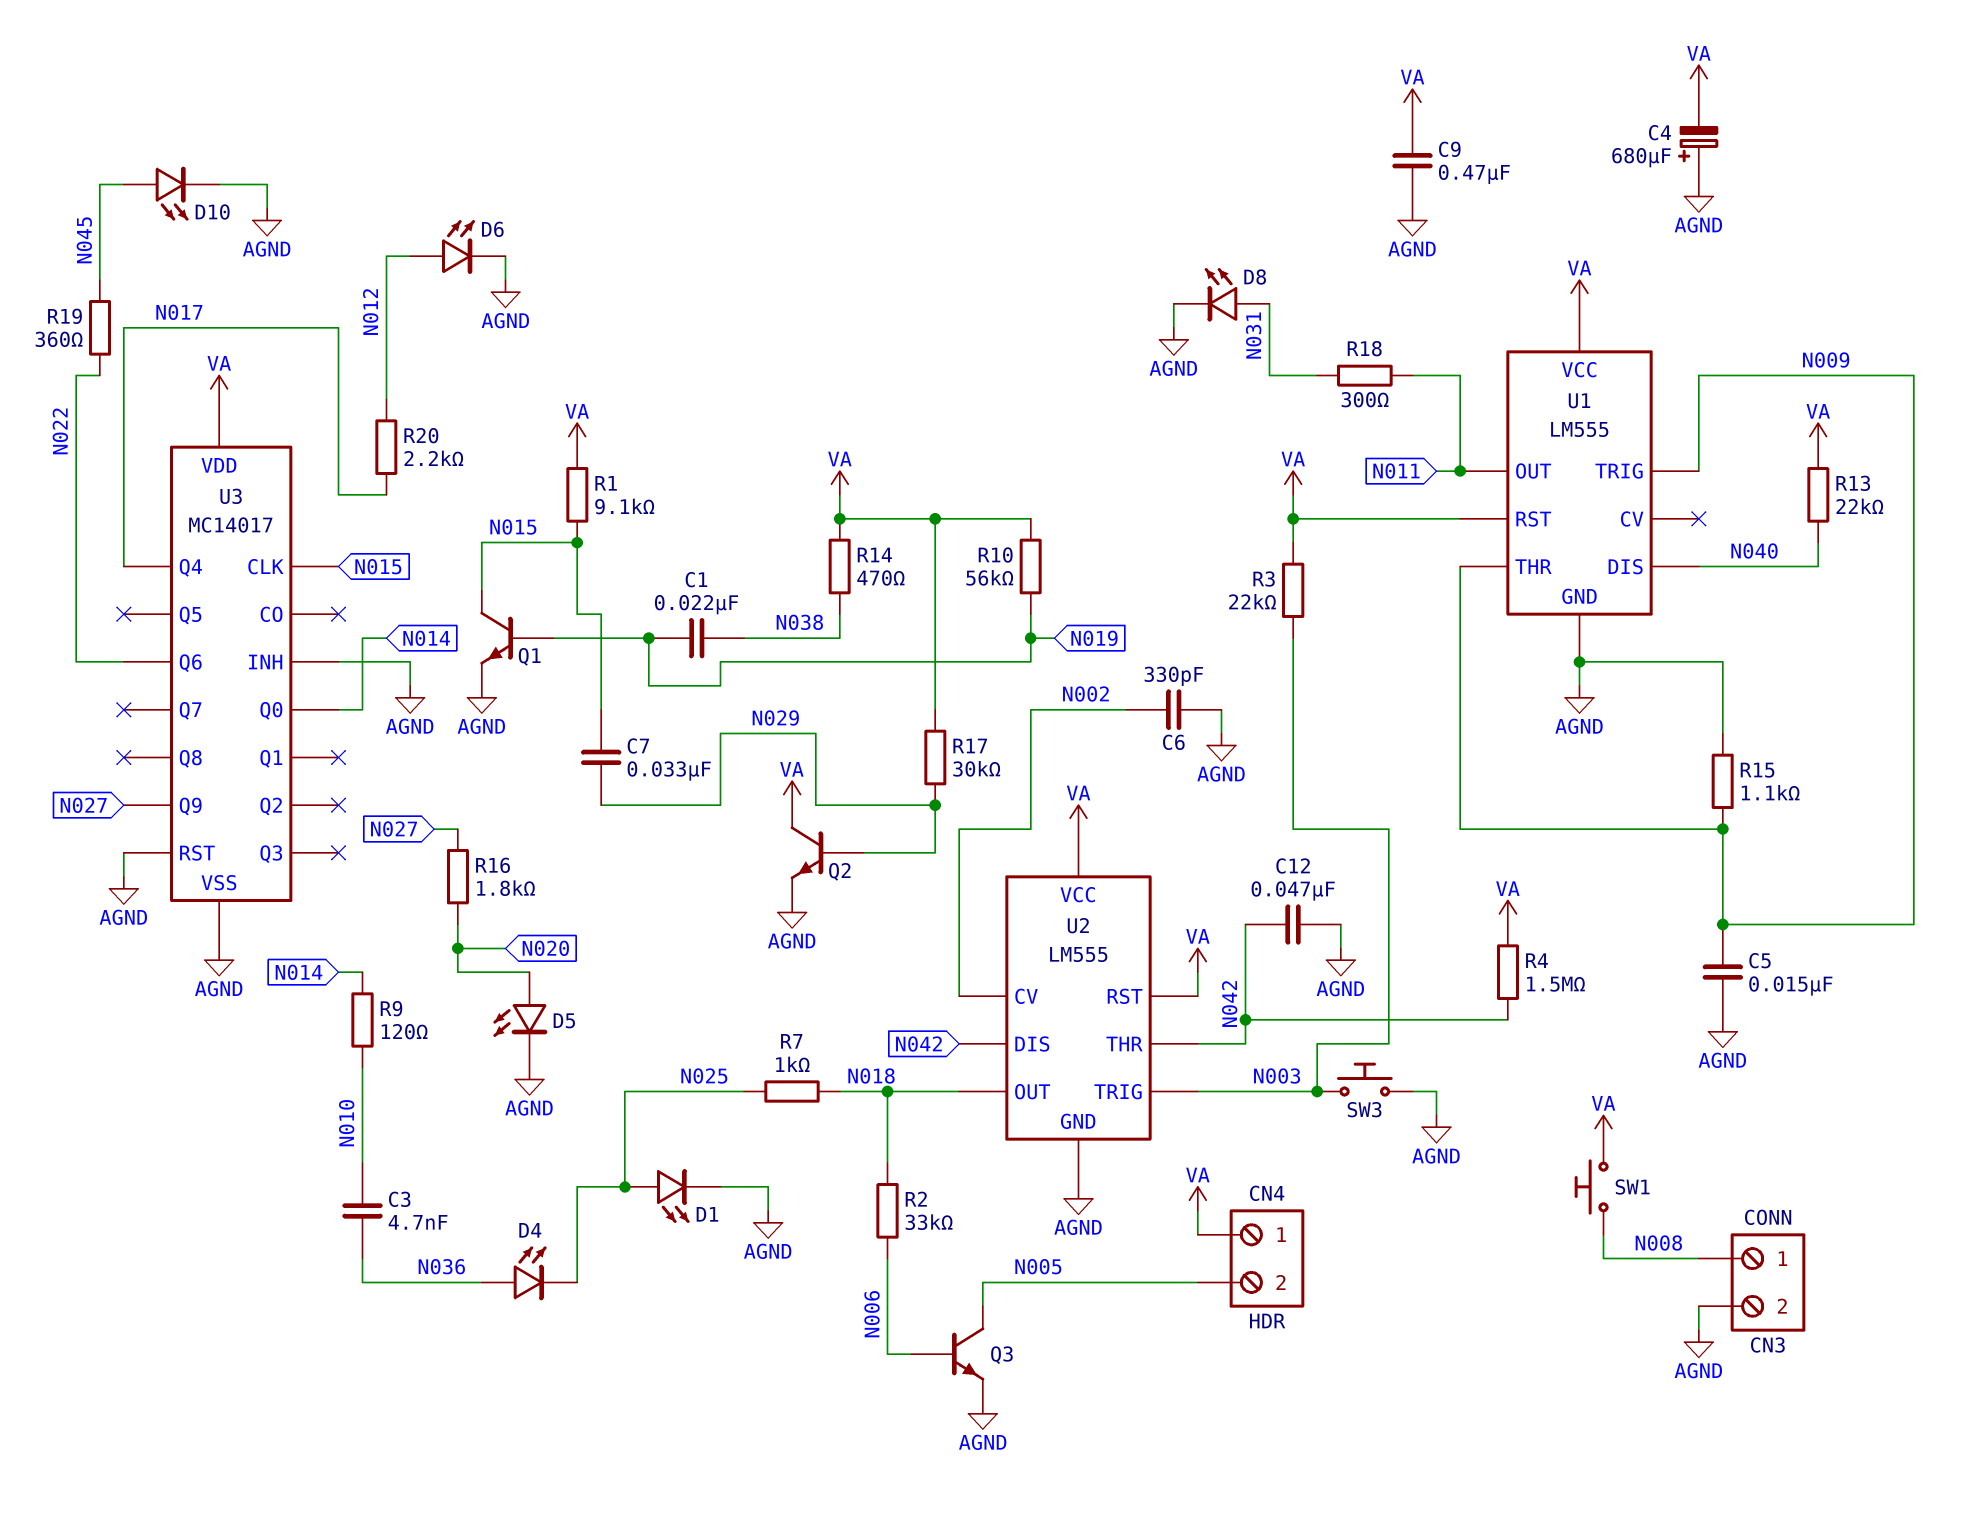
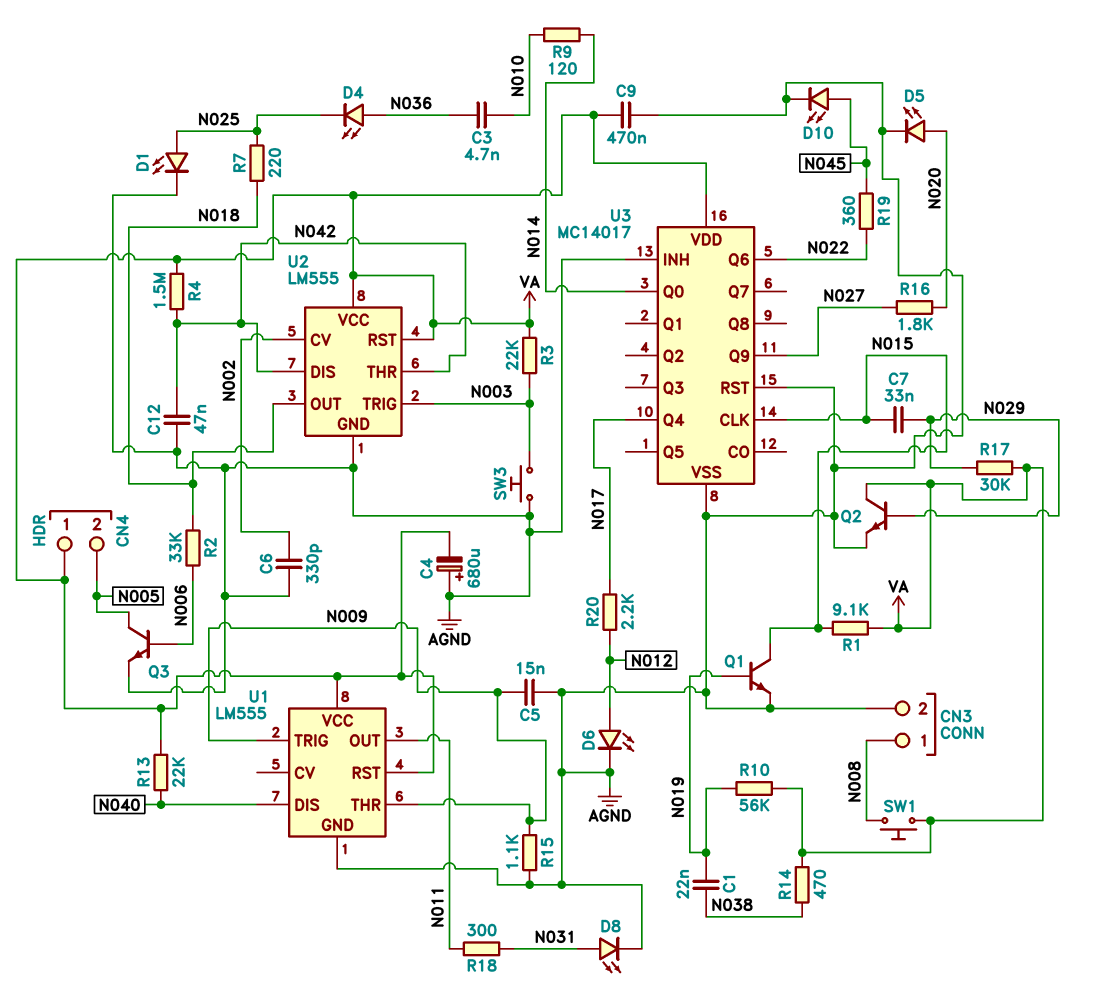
R7: 1k (N018, N025) -> 220 (N018, N025)

